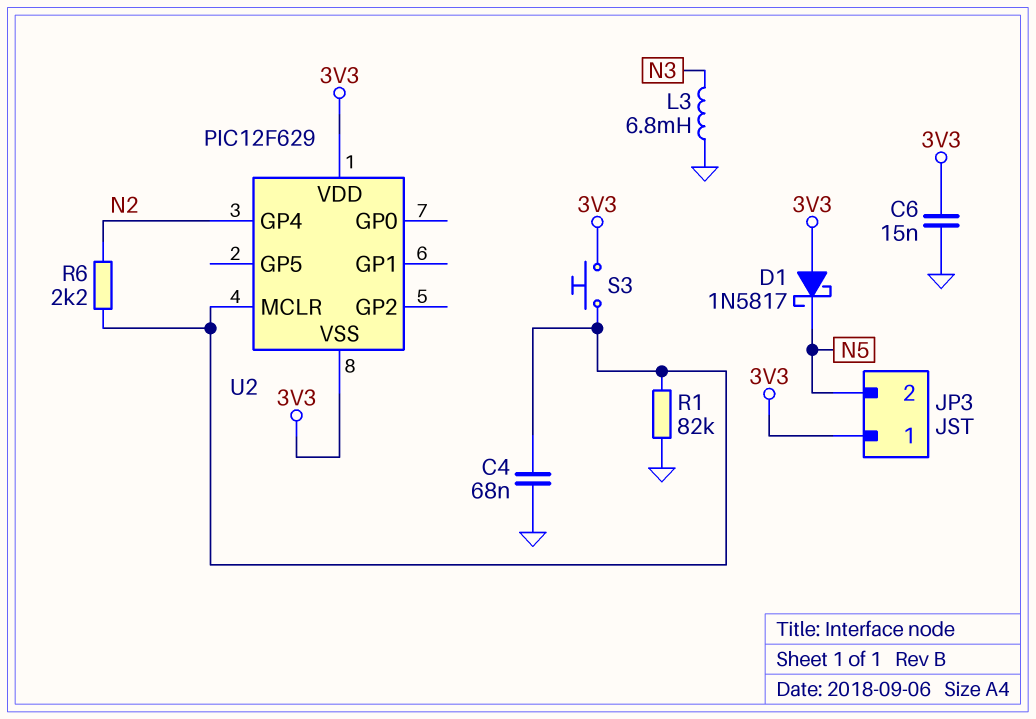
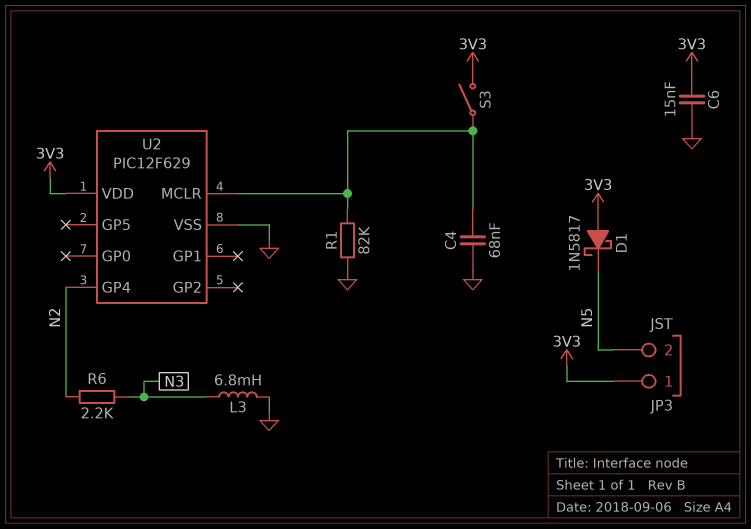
R6: 2.2k (N2, U2/MCLR) -> 2.2k (N2, N3)
S3: button (3V3, U2/MCLR) -> switch (3V3, U2/MCLR)
U2 pin VSS: 3V3 -> GND

